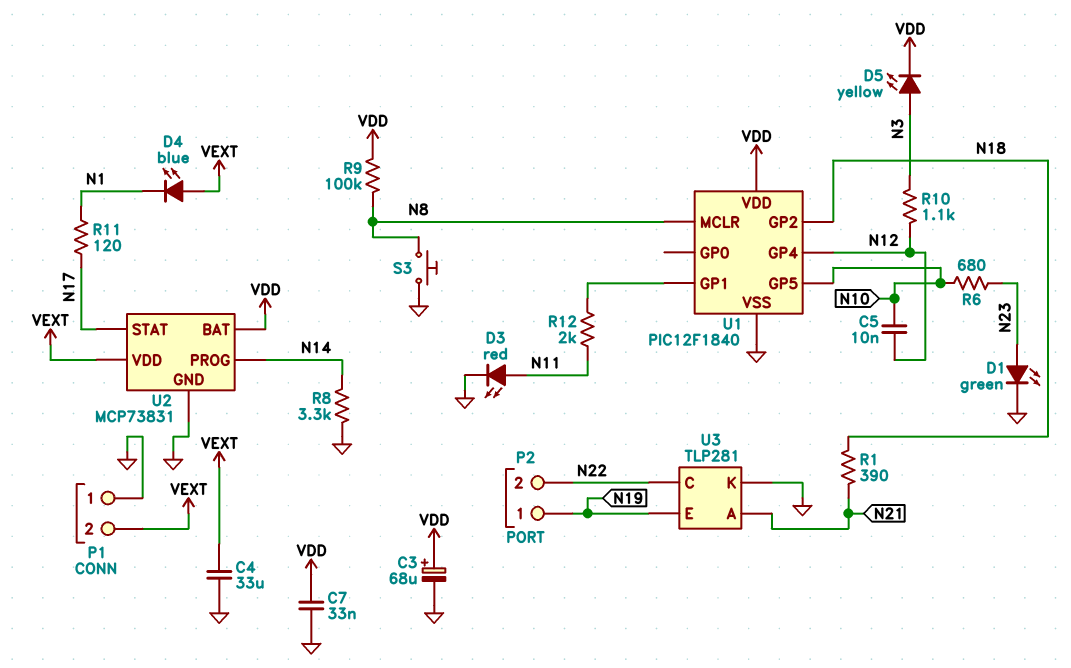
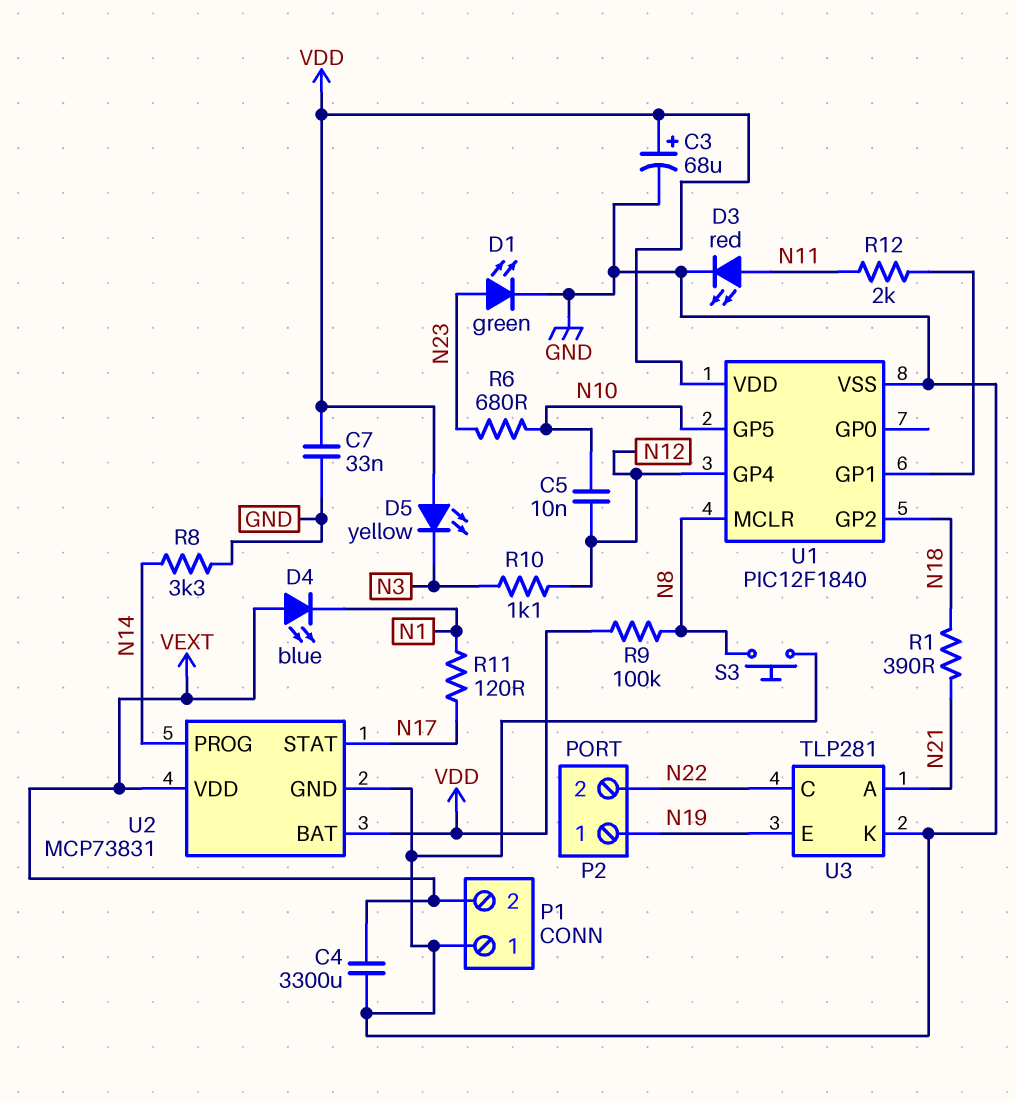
C4: 33uF (GND, VEXT) -> 3300uF (GND, VEXT)
D5: LED yellow (A N3, K VDD) -> LED yellow (A VDD, K N3)

